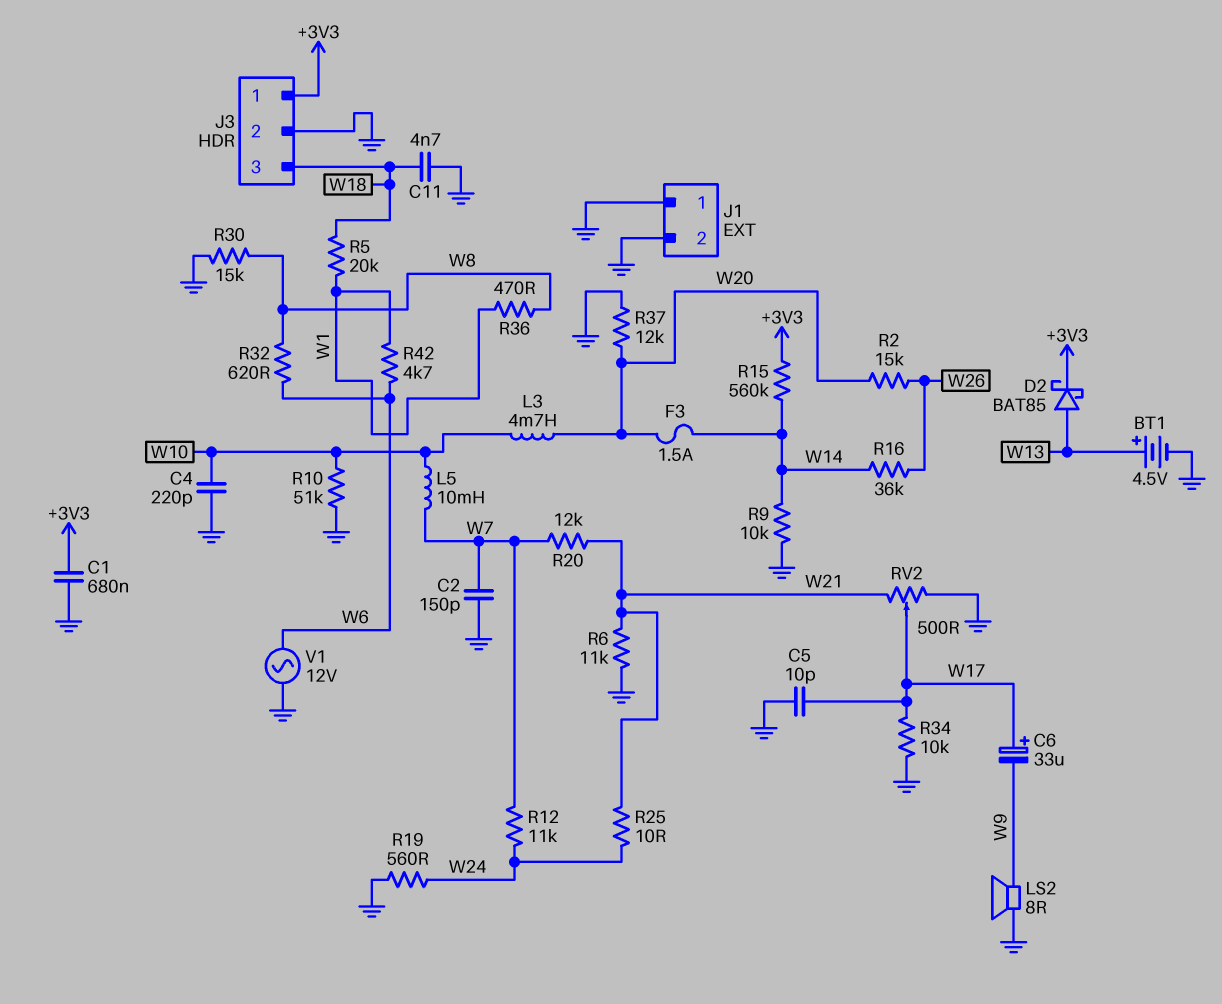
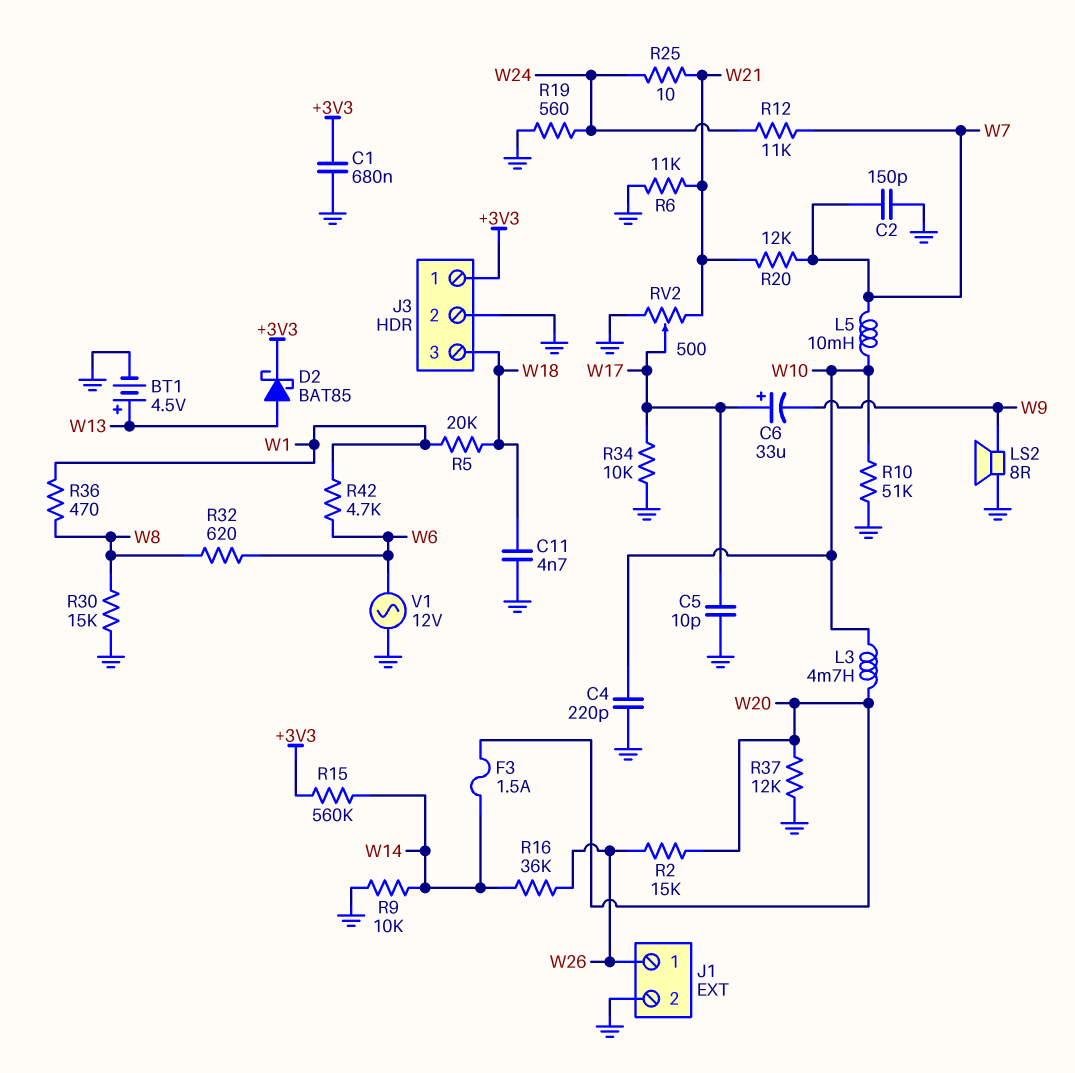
J1 pin 1: GND -> W26

